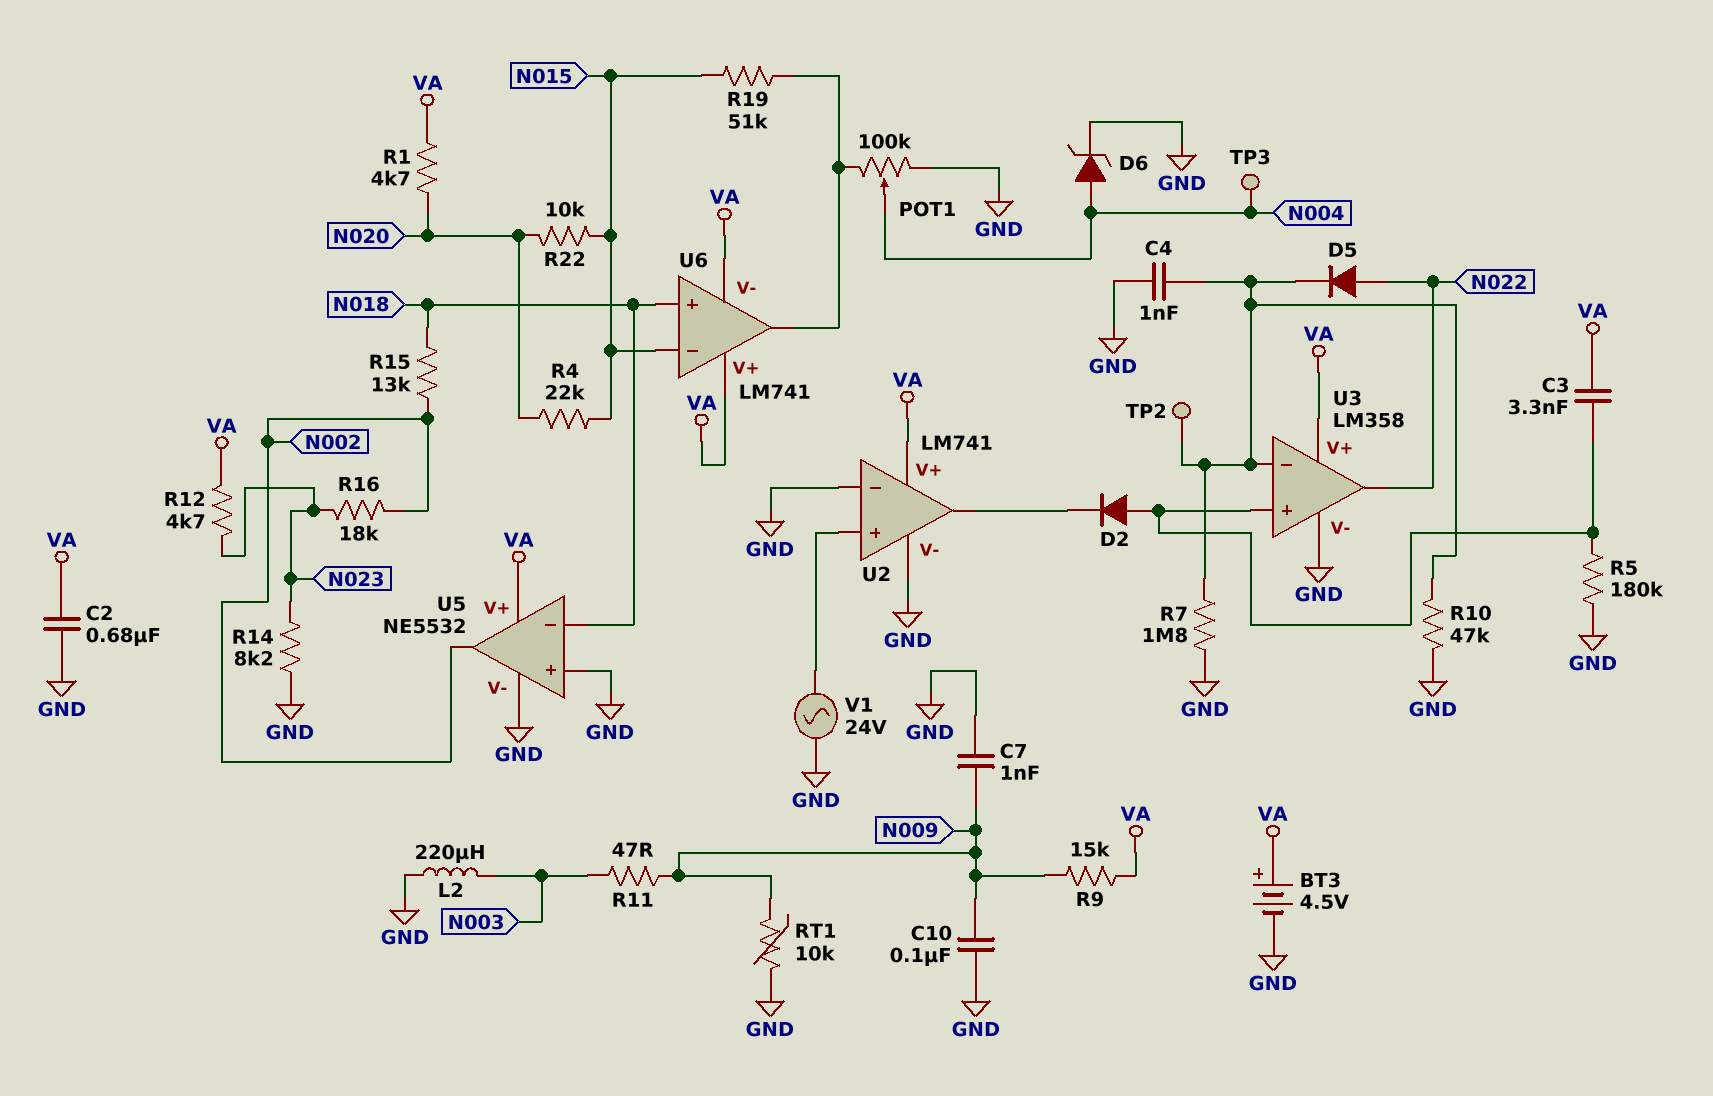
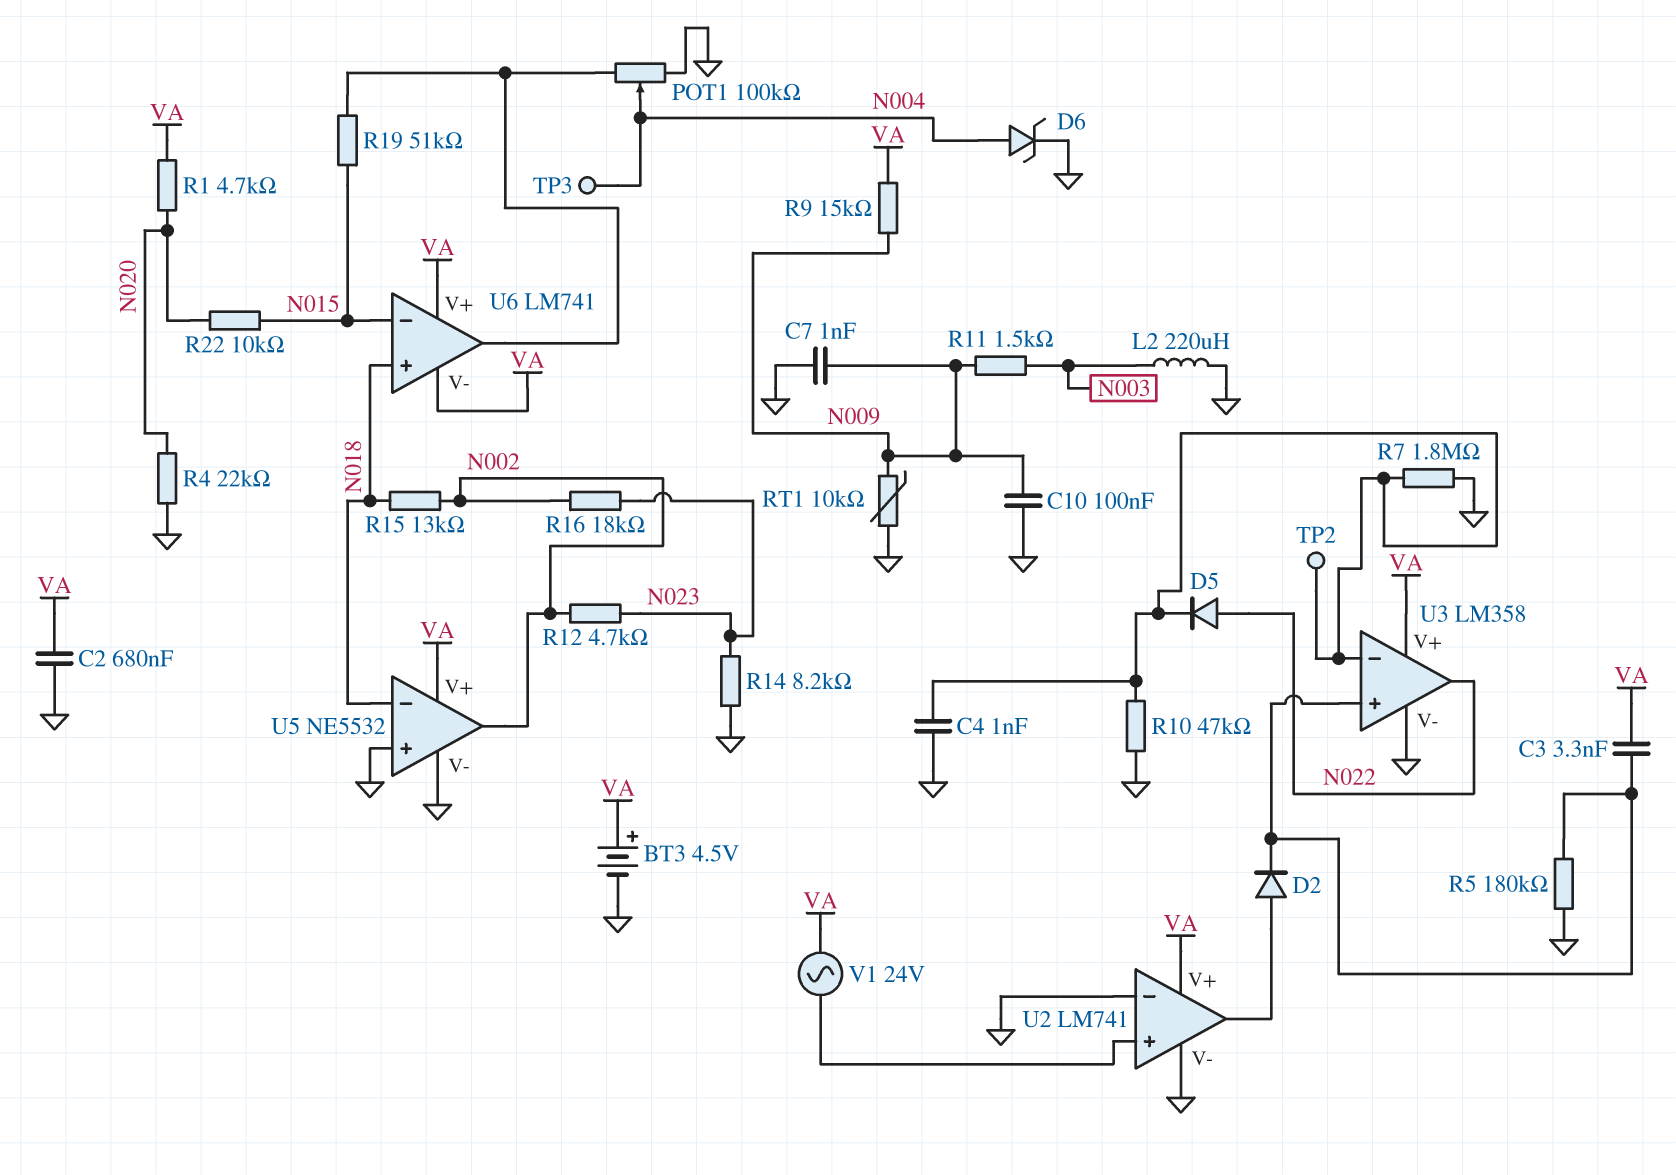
D2: diode (A U3/in+, K U2/out) -> diode (A U2/out, K U3/in+)
R4: 22k (N015, N020) -> 22k (GND, N020)
R11: 47 (N003, N009) -> 1.5k (N003, N009)
R12: 4.7k (N023, VA) -> 4.7k (N002, N023)
V1: AC 24V (GND, U2/in+) -> AC 24V (U2/in+, VA)

